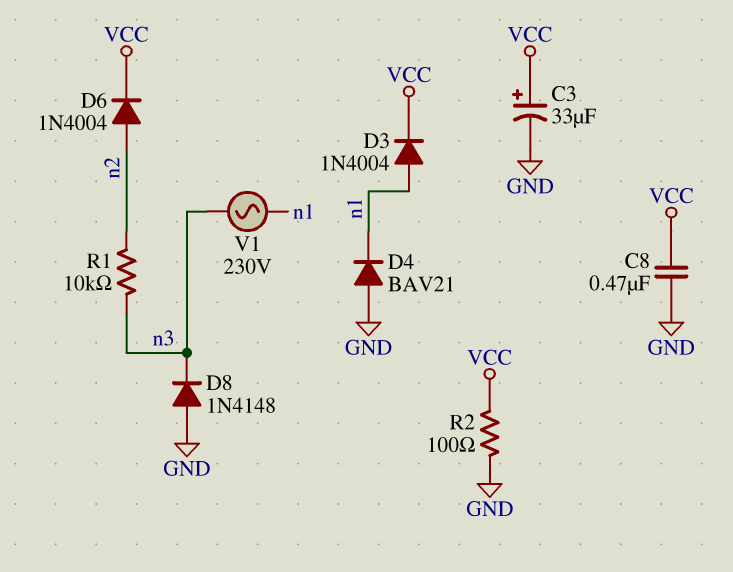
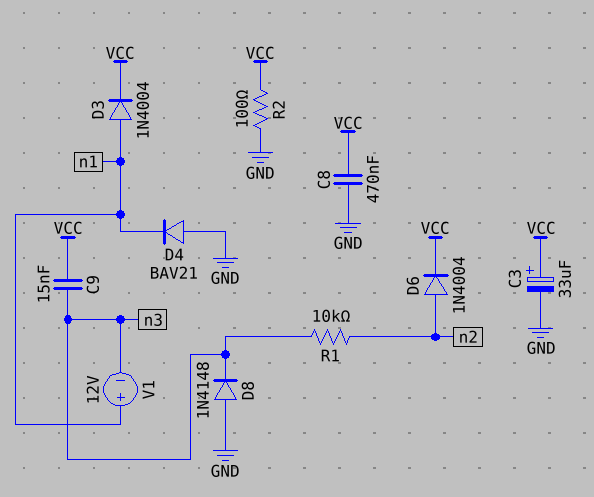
C9: none -> 15nF (VCC, n3)
V1: AC 230V (n1, n3) -> 12V (plus n1, minus n3)

